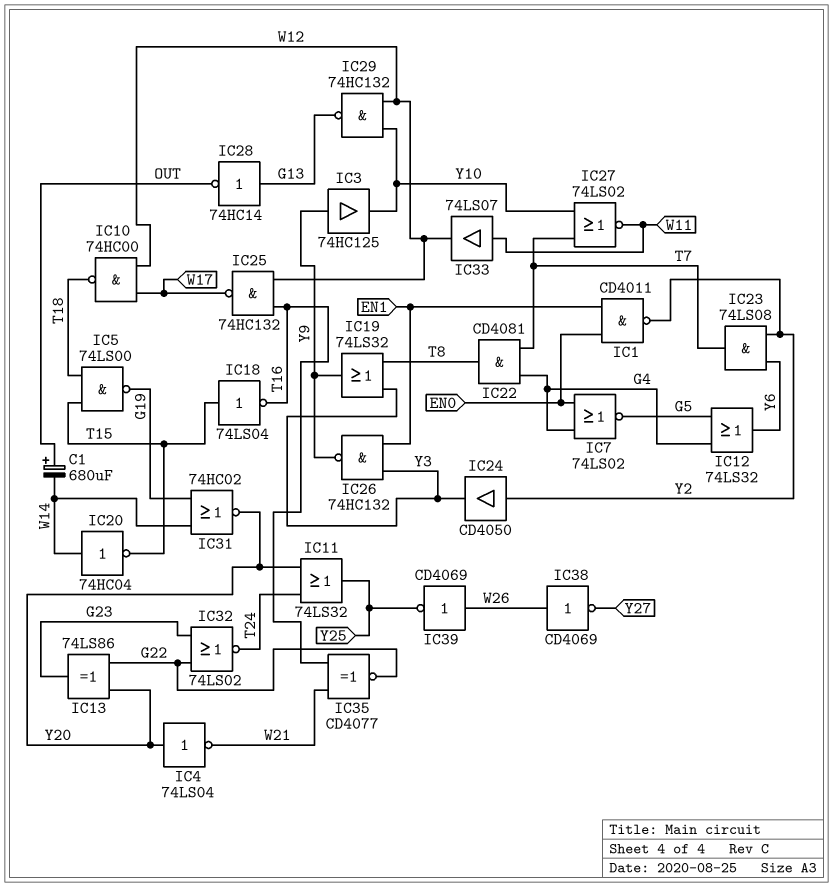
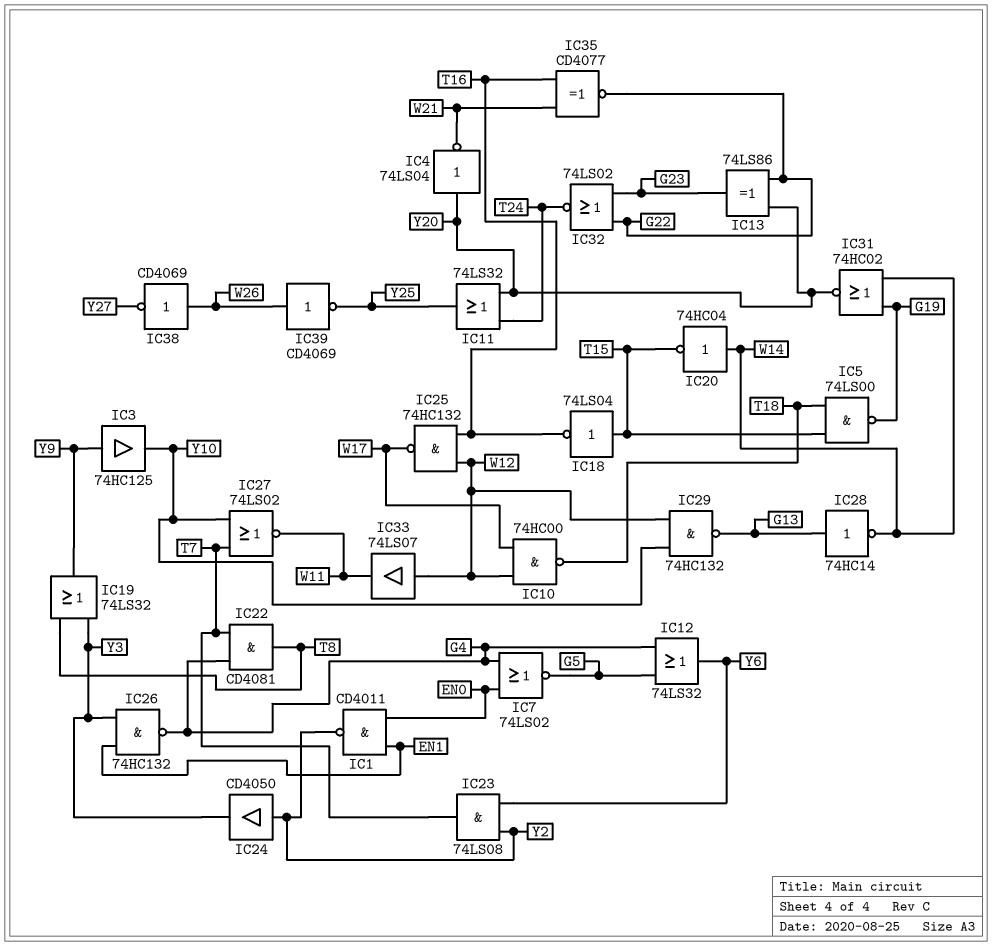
C1: 680uF (plus OUT, minus W14) -> none
IC26: NAND 74HC132 (in EN1, in Y3, out Y9) -> NAND 74HC132 (in EN1, in Y3, out G4)
IC28: NOT 74HC14 (in G13, out OUT) -> NOT 74HC14 (in G13, out W14)
IC33: buffer 74LS07 (in W11, out W12) -> buffer 74LS07 (in W12, out W11)

